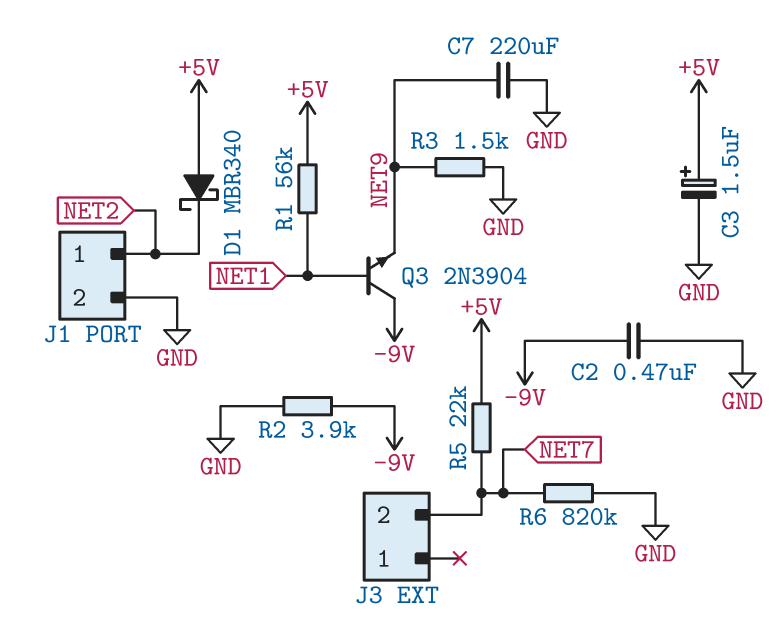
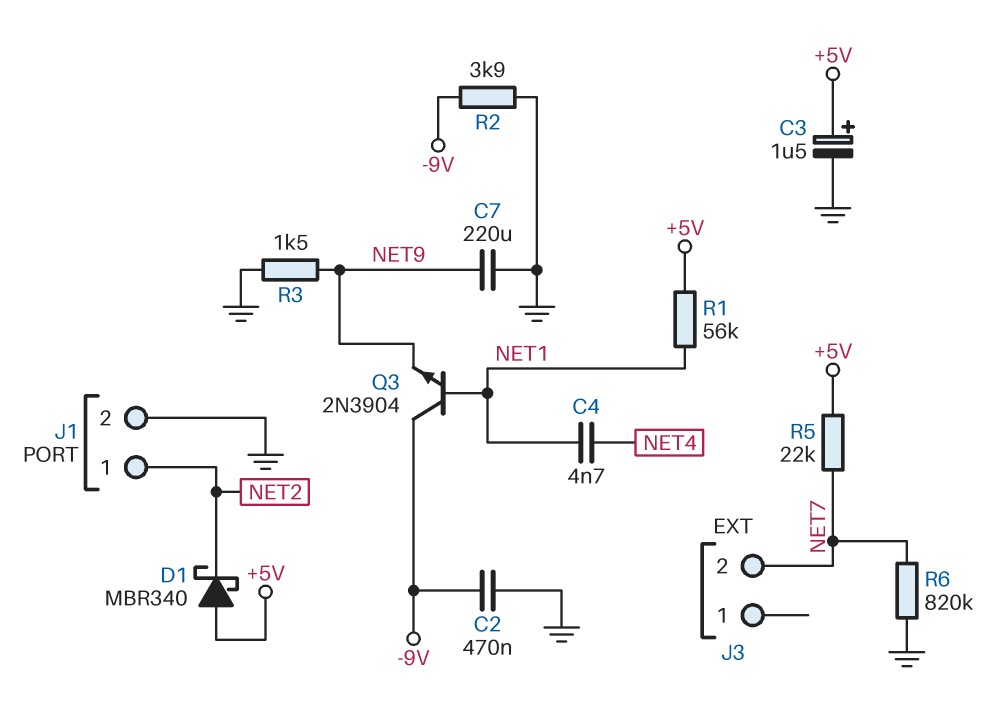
C4: none -> 4.7nF (NET1, NET4)

